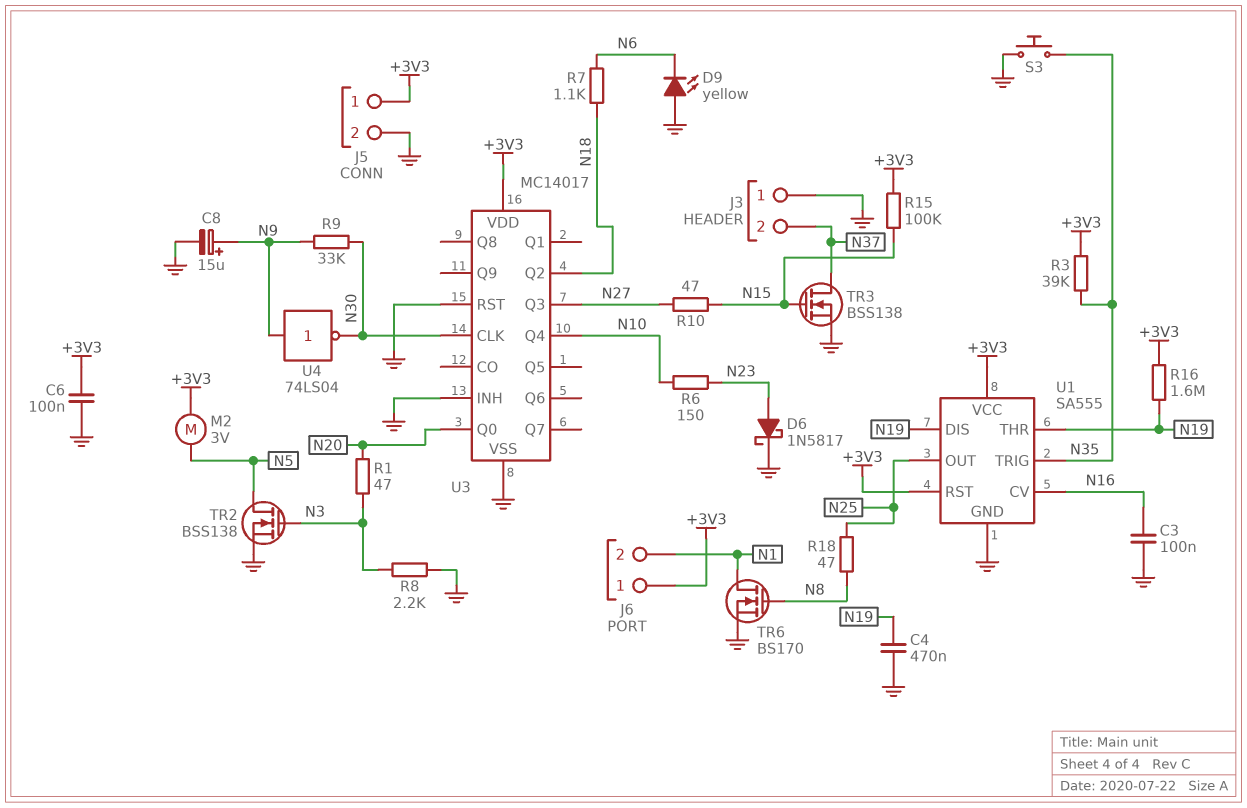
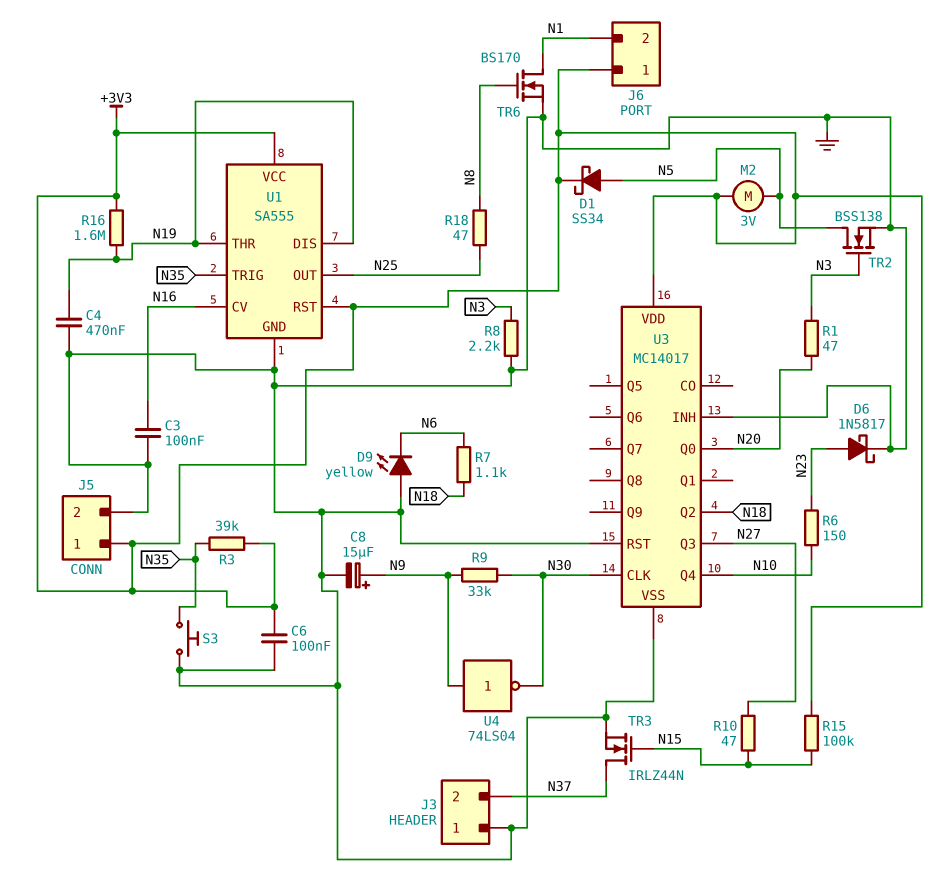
D1: none -> schottky SS34 (A N5, K +3V3)
TR3: NMOS BSS138 (G N15, D N37, S GND) -> NMOS IRLZ44N (G N15, D N37, S GND)

